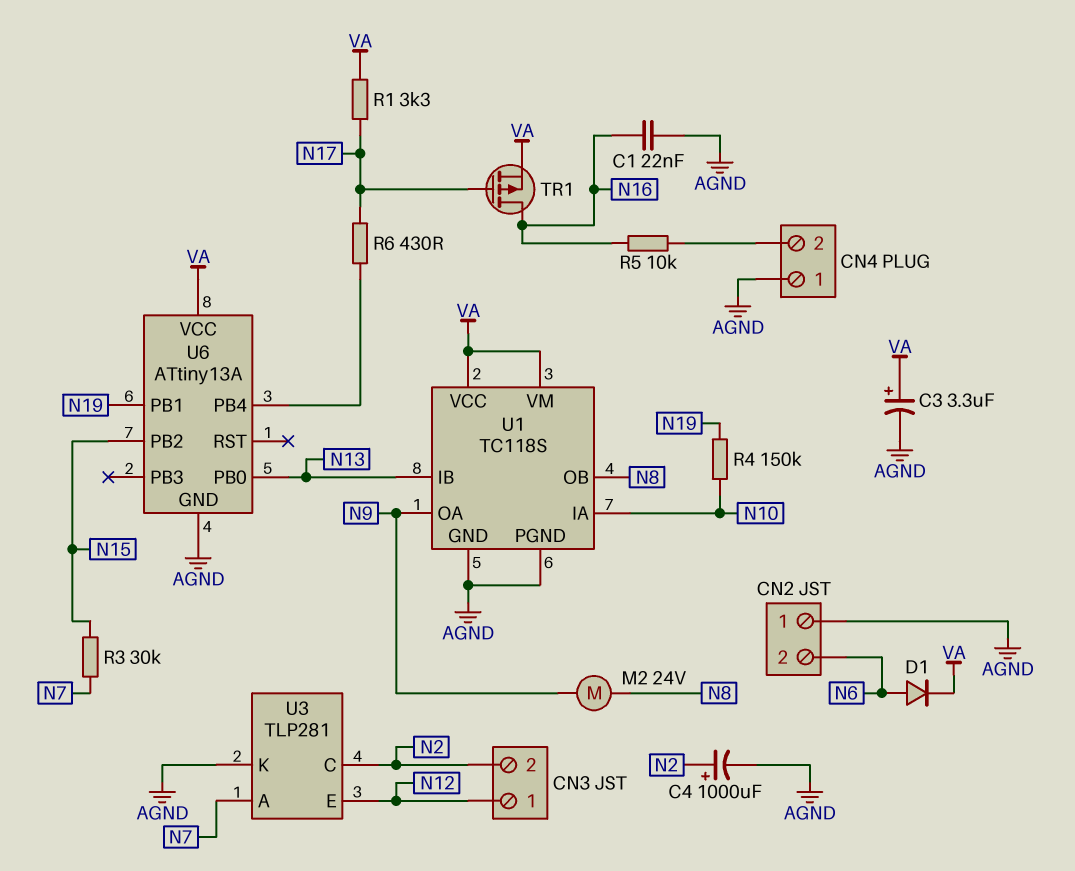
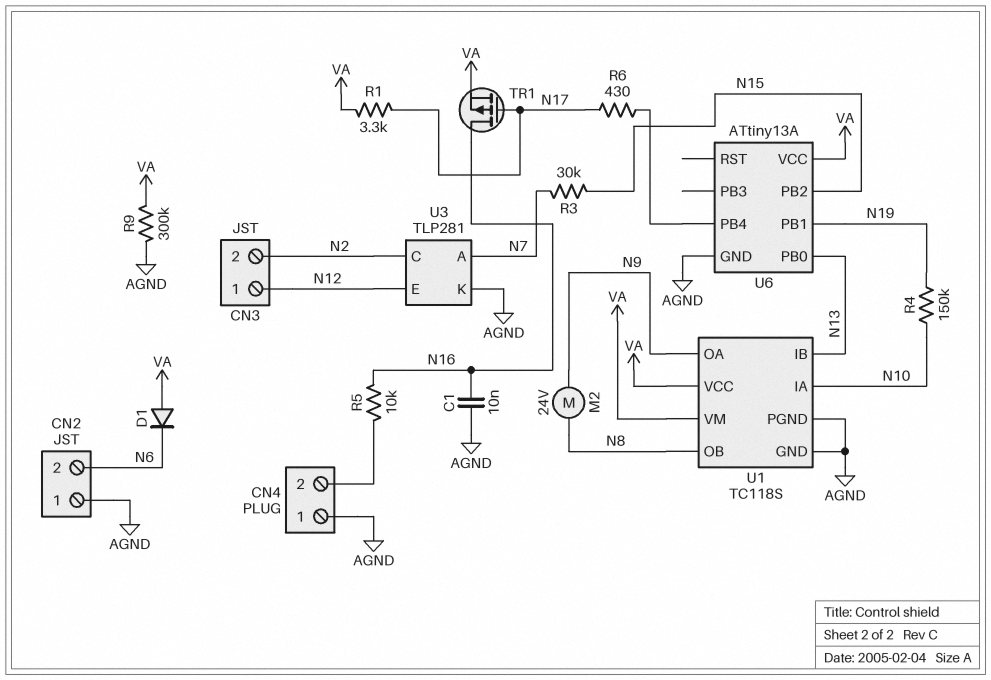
C1: 22nF (AGND, N16) -> 10nF (AGND, N16)
C3: 3.3uF (plus VA, minus AGND) -> none
C4: 1000uF (plus N2, minus AGND) -> none
D1: diode (A N6, K VA) -> diode (A VA, K N6)
R9: none -> 300k (AGND, VA)

